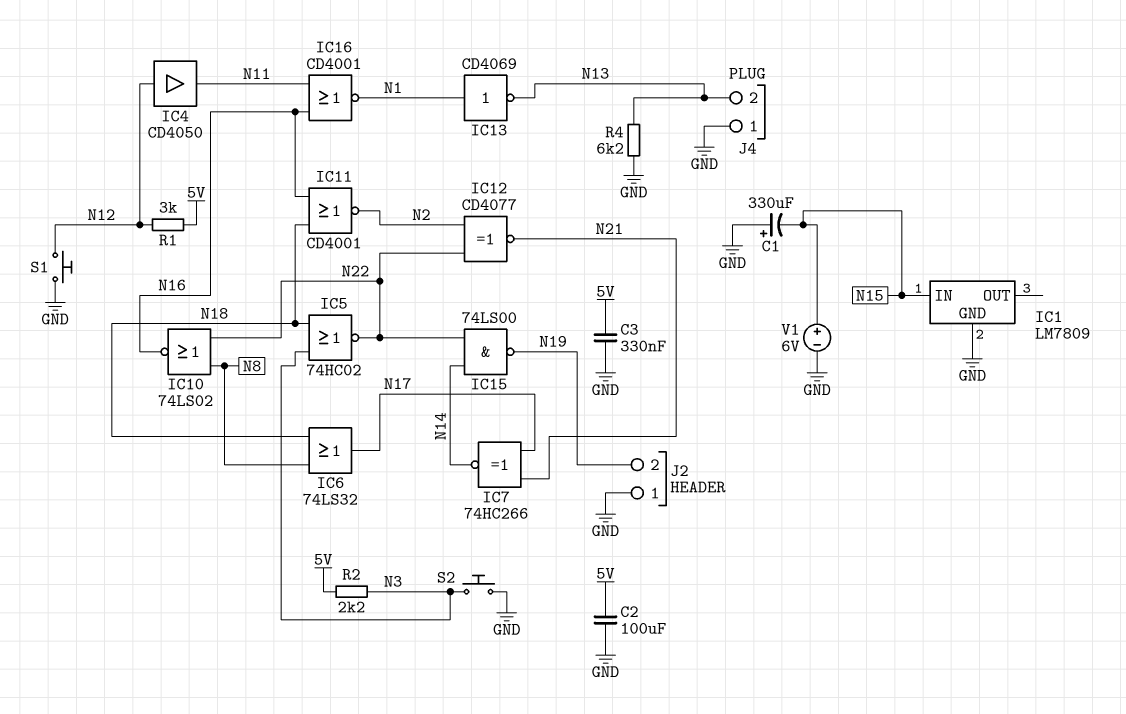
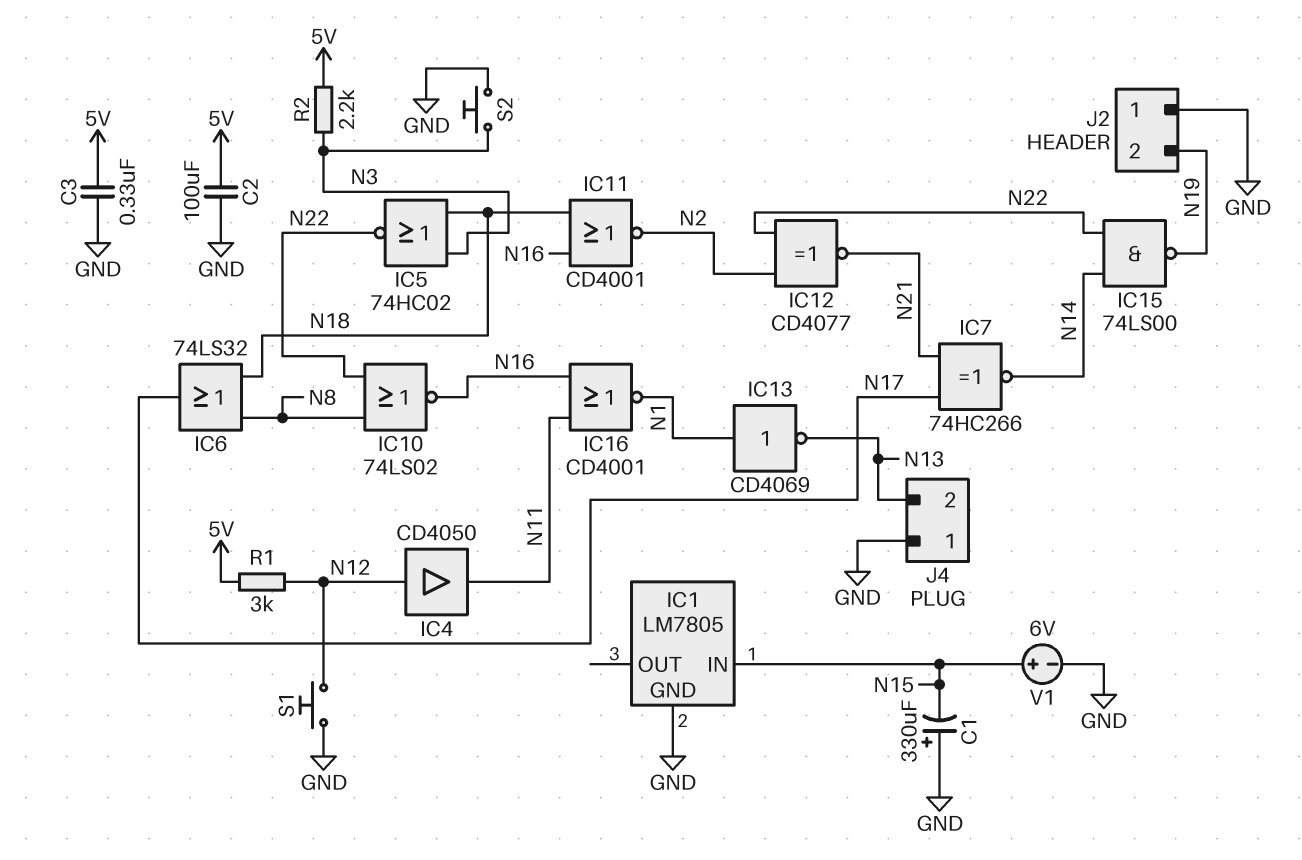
IC1: LM7809 -> LM7805
R4: 6.2k (GND, N13) -> none

